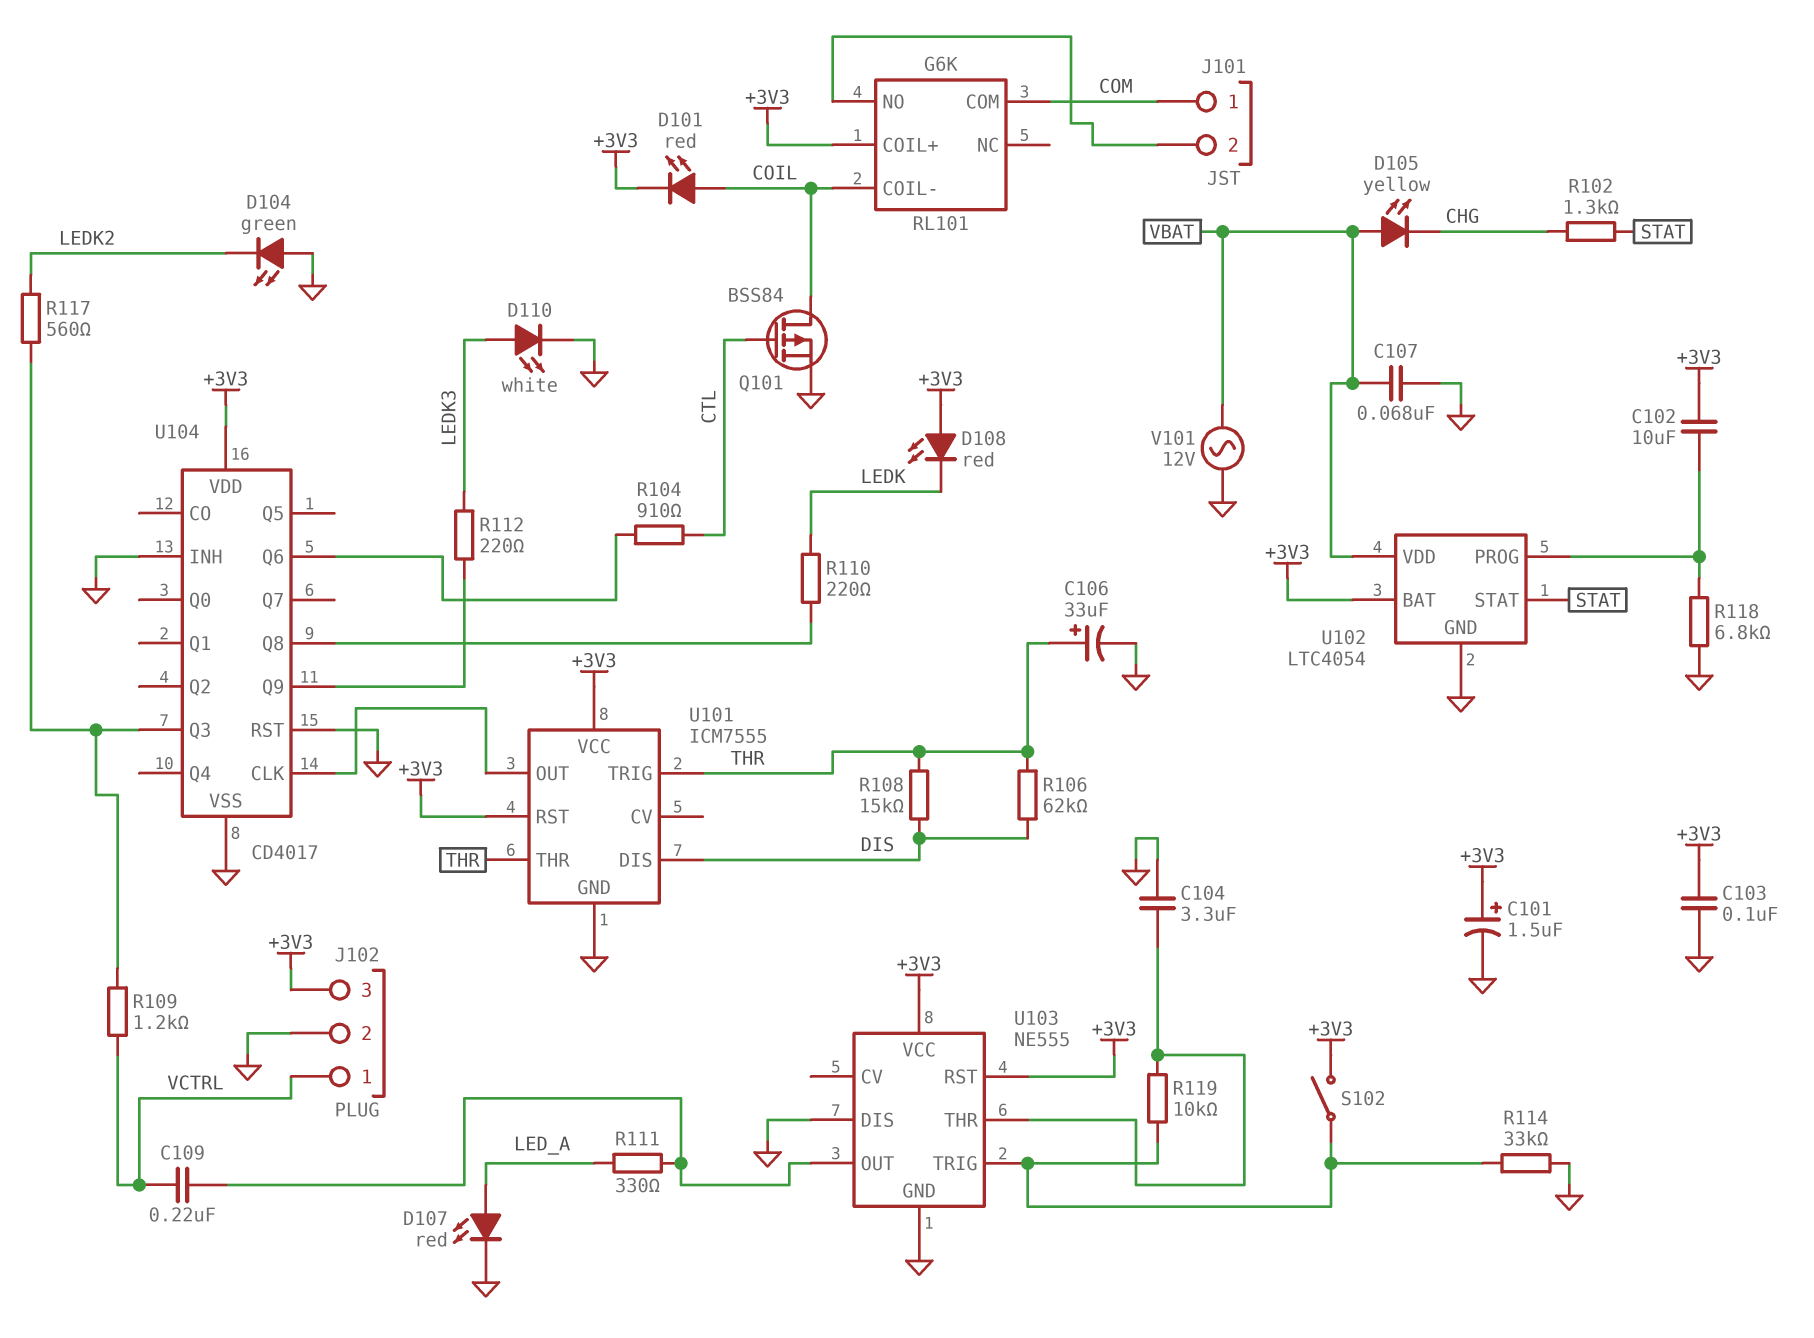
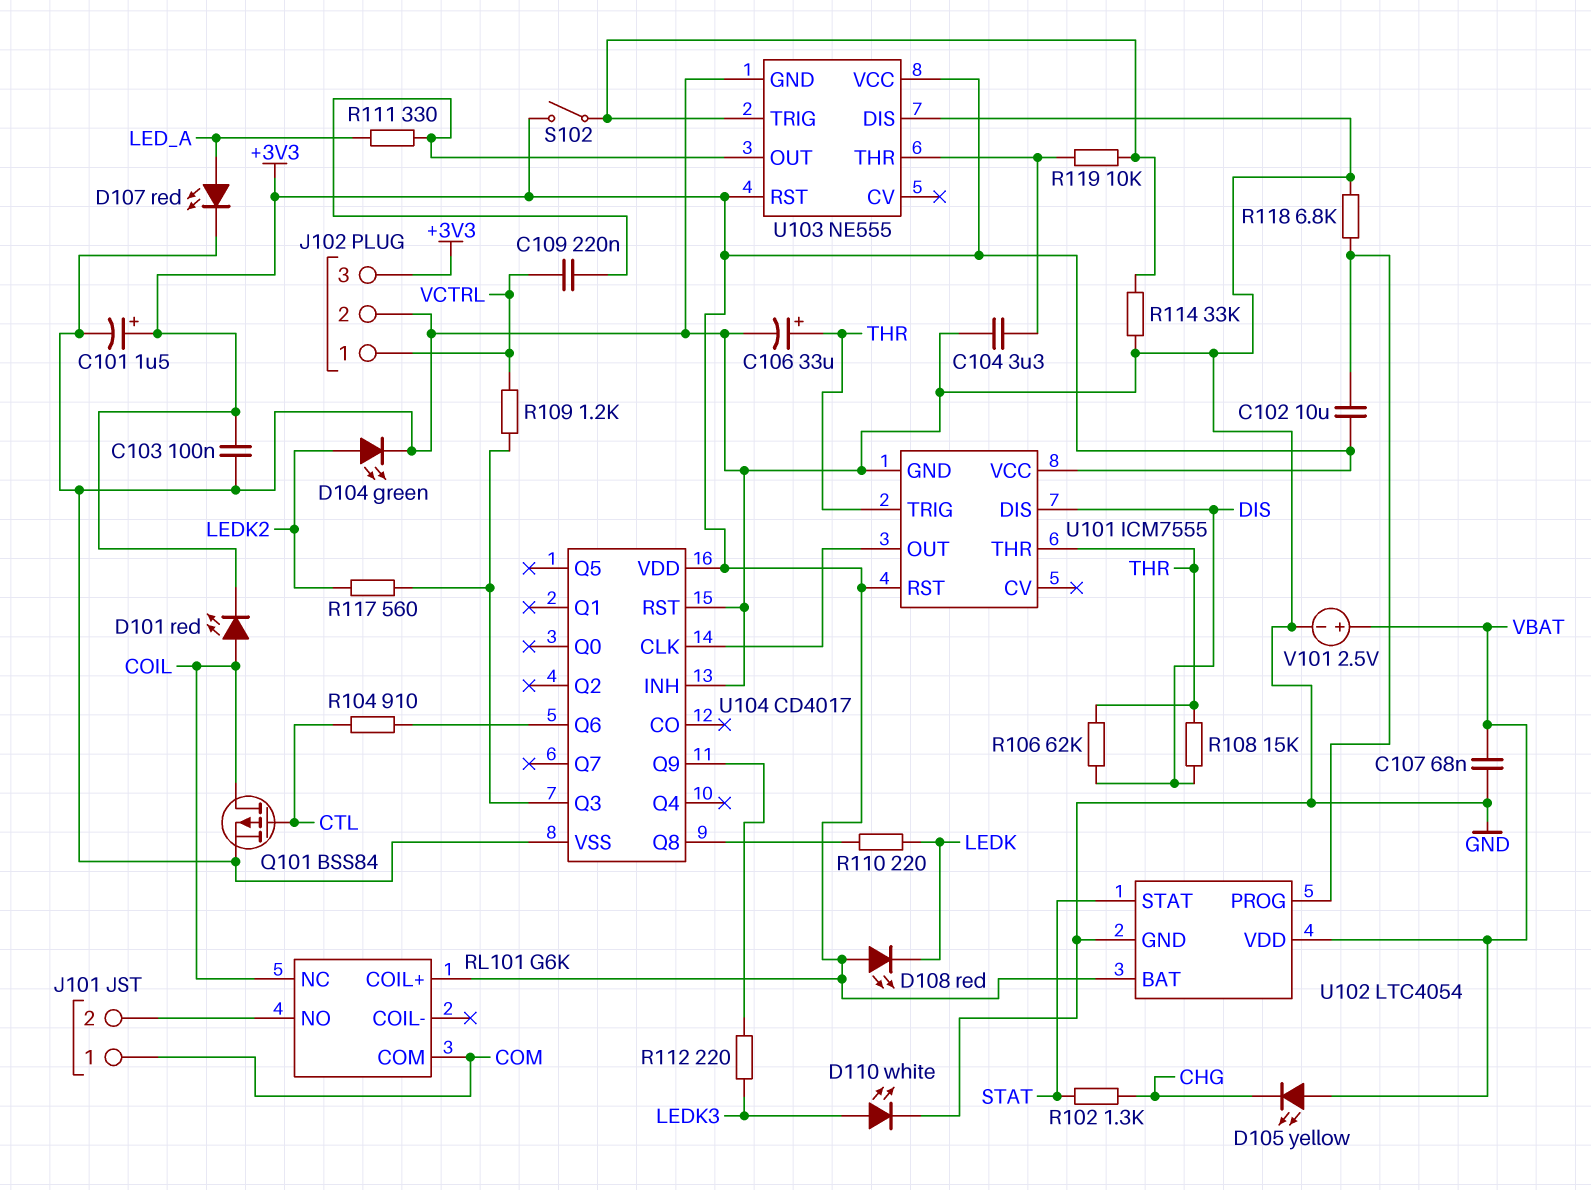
D104: LED green (A GND, K LEDK2) -> LED green (A LEDK2, K GND)
RL101 pin COIL-: COIL -> none
RL101 pin NC: none -> COIL
V101: AC 12V (GND, VBAT) -> 2.5V (plus VBAT, minus GND)

